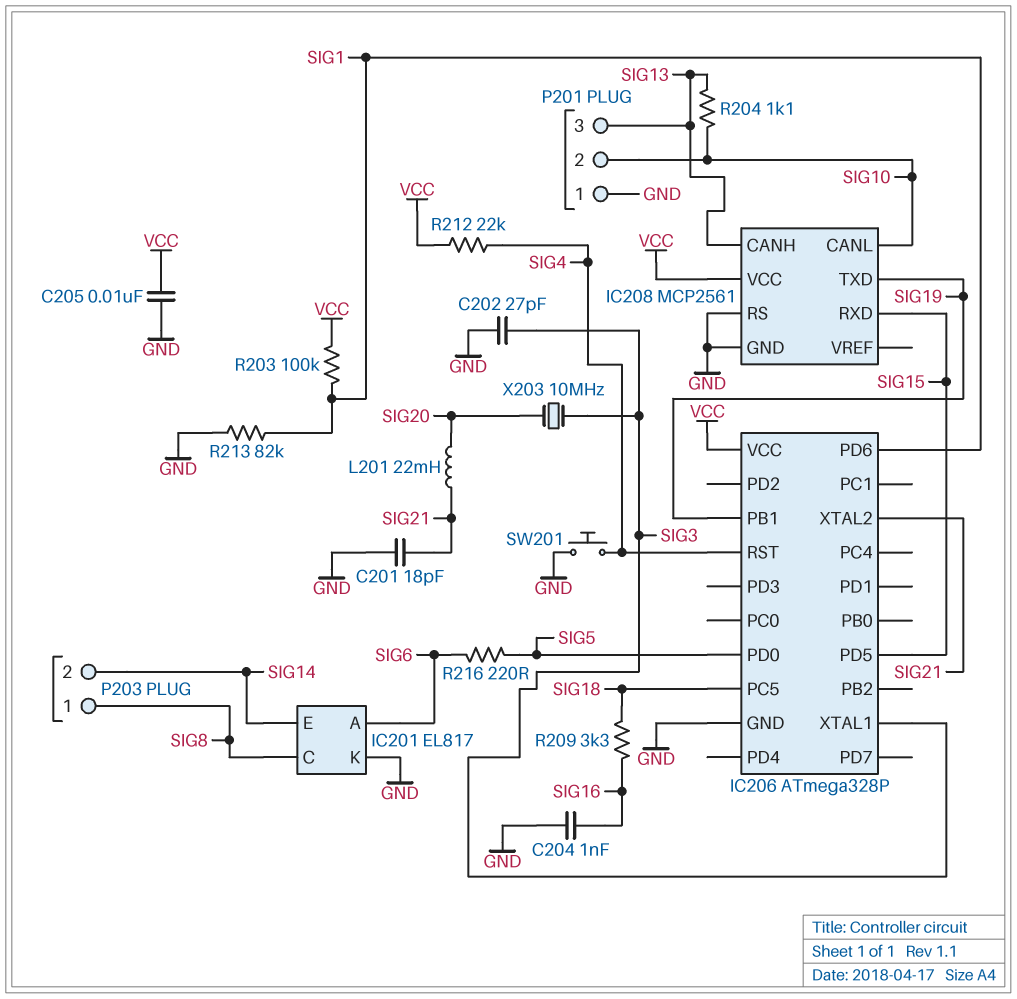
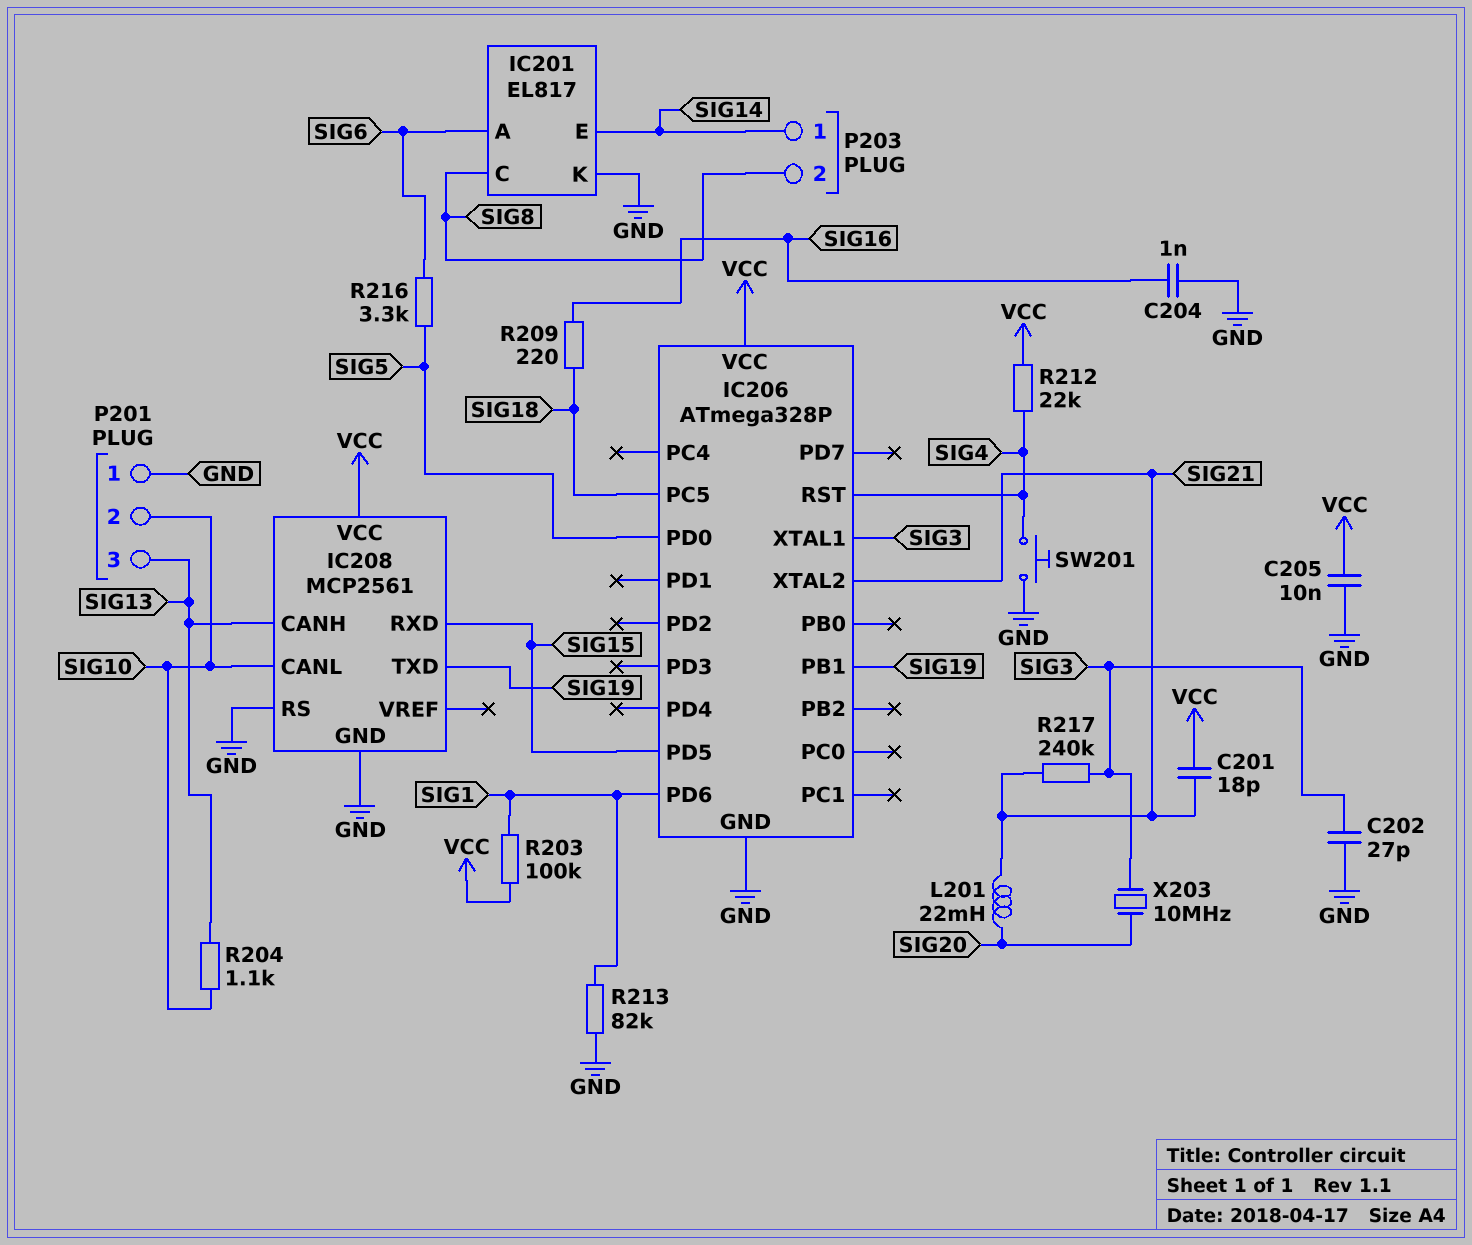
C201: 18pF (GND, SIG21) -> 18pF (SIG21, VCC)
P203 pin 1: SIG8 -> SIG14
P203 pin 2: SIG14 -> SIG8
R209: 3.3k (SIG16, SIG18) -> 220 (SIG16, SIG18)
R216: 220 (SIG5, SIG6) -> 3.3k (SIG5, SIG6)
R217: none -> 240k (SIG3, SIG21)

